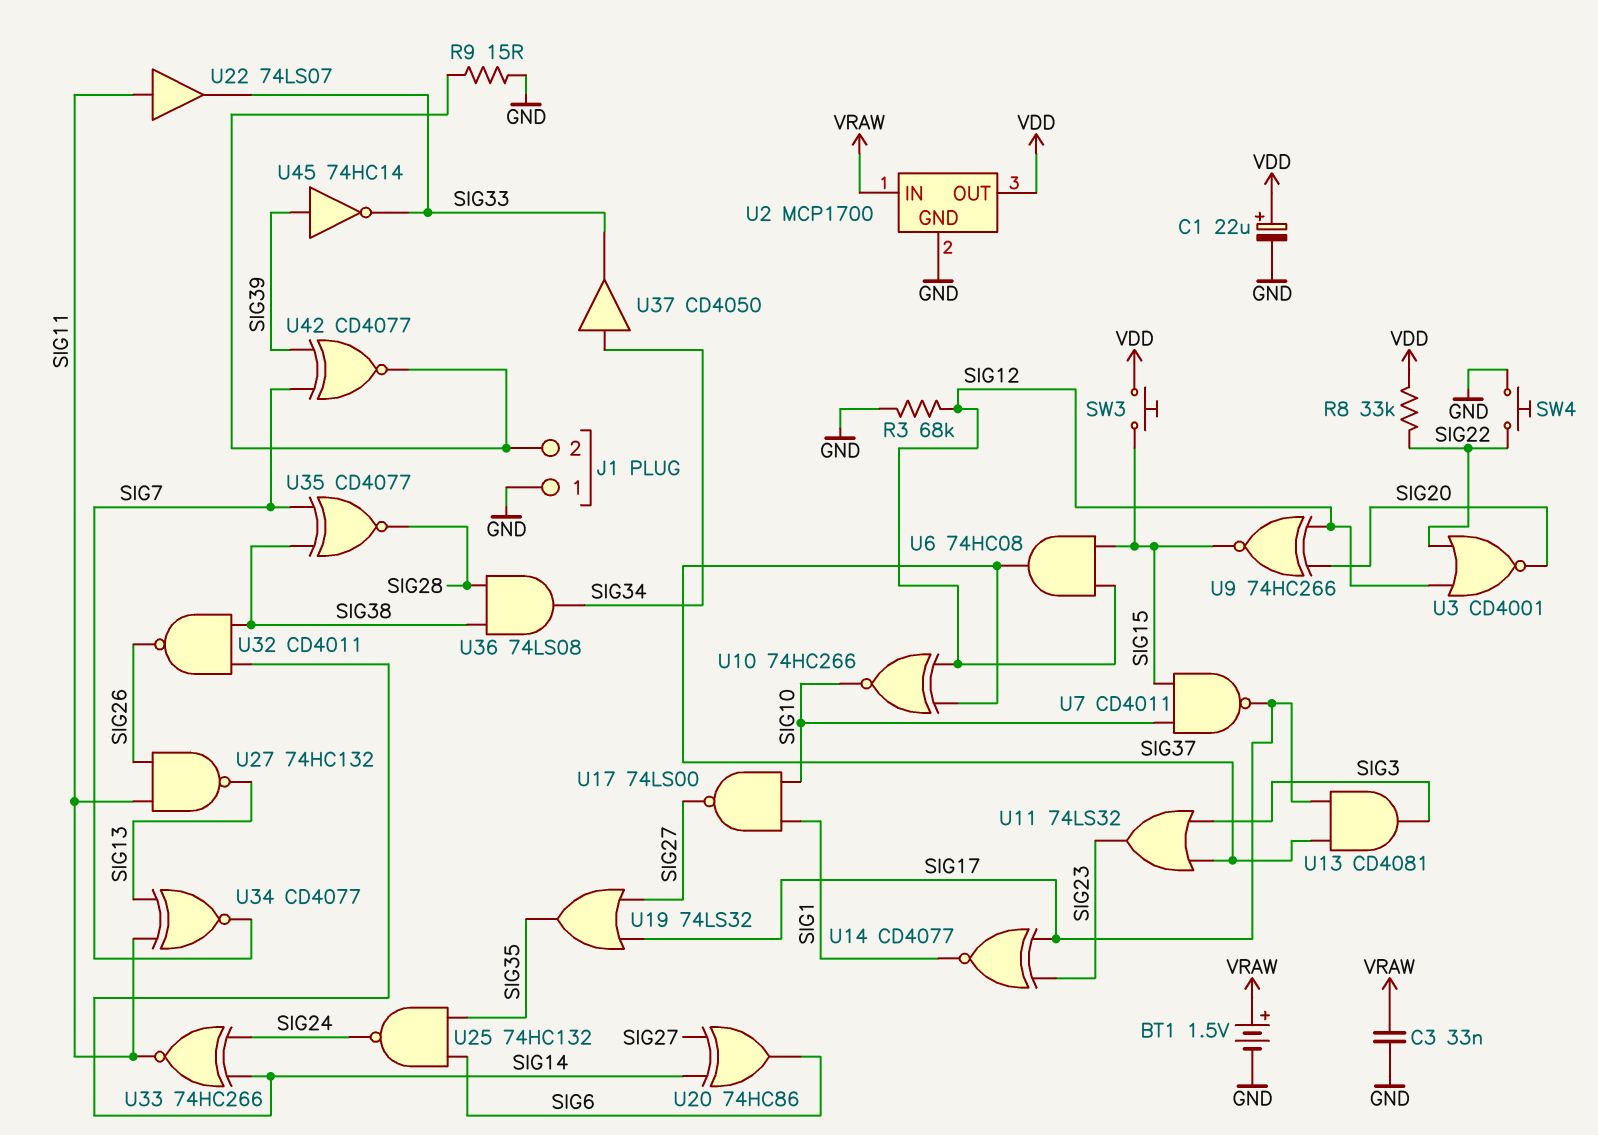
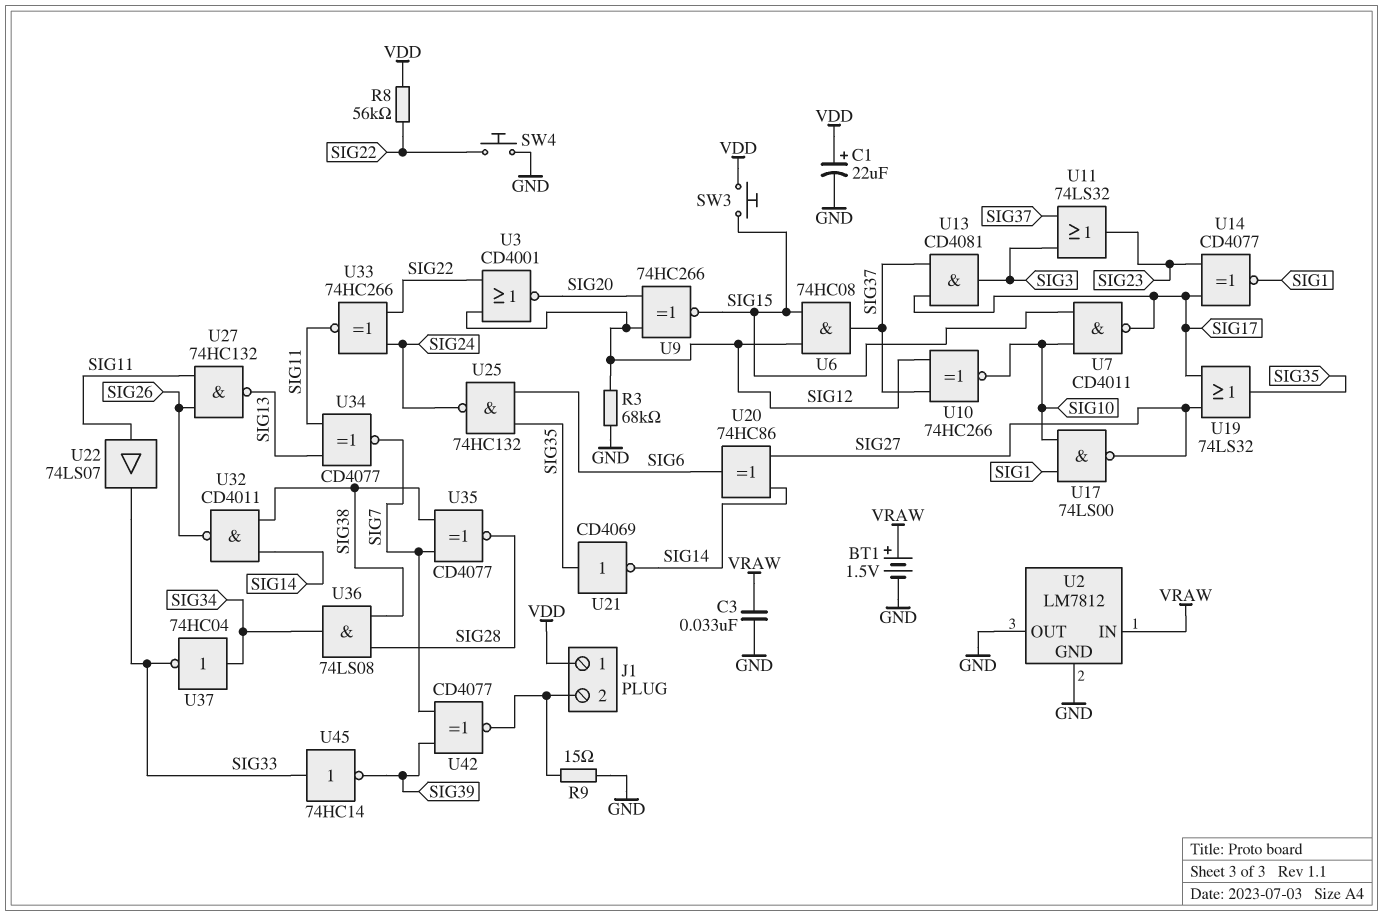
J1 pin 1: GND -> VDD
R8: 33k (SIG22, VDD) -> 56k (SIG22, VDD)
U2: MCP1700 -> LM7812
U2 pin OUT: VDD -> GND
U21: none -> NOT CD4069 (in SIG35, out SIG14)
U33: XNOR 74HC266 (in SIG14, in SIG24, out SIG11) -> XNOR 74HC266 (in SIG22, in SIG24, out SIG11)
U37: buffer CD4050 (in SIG34, out SIG33) -> NOT 74HC04 (in SIG34, out SIG33)
U45: NOT 74HC14 (in SIG39, out SIG33) -> NOT 74HC14 (in SIG33, out SIG39)

